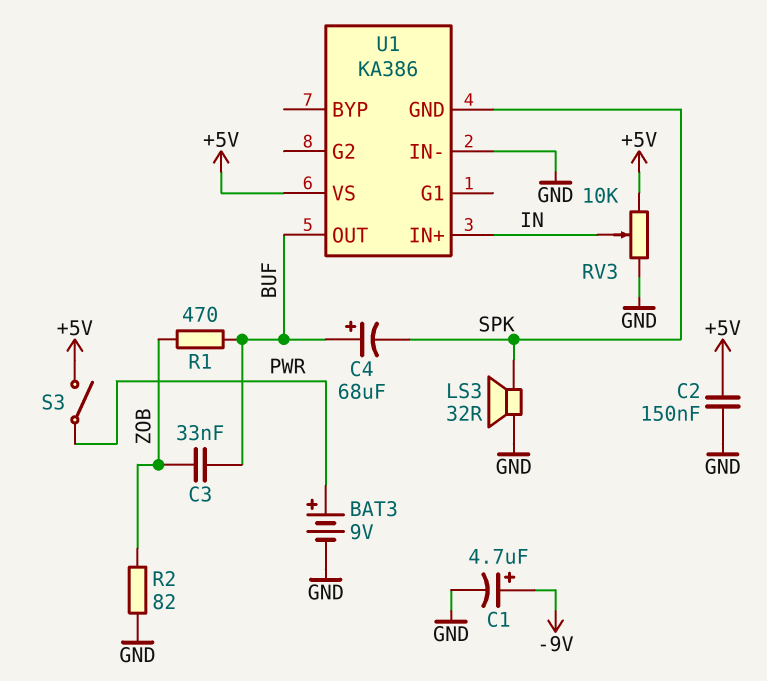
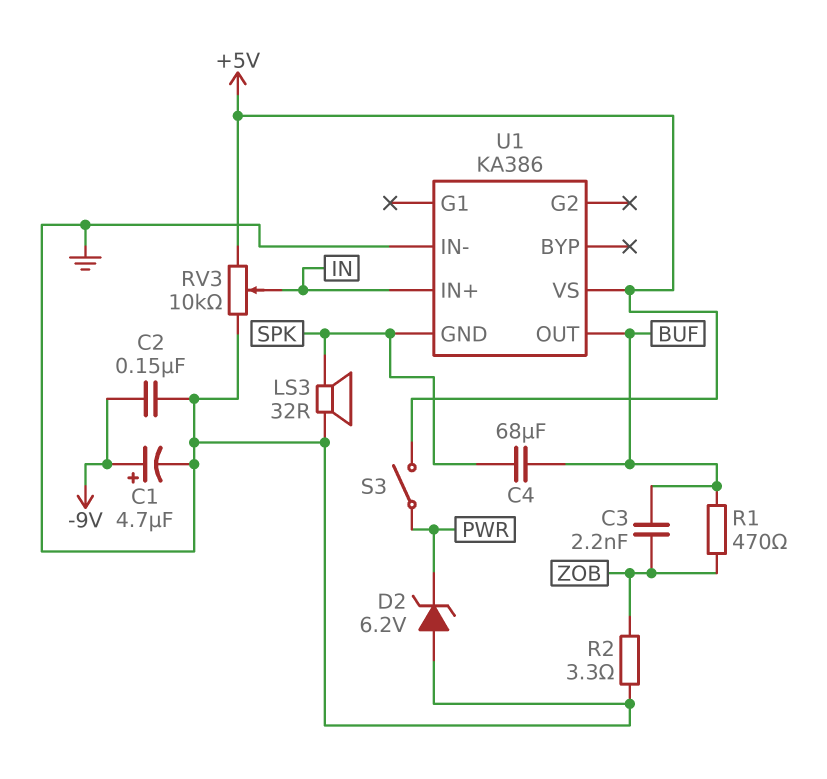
BAT3: 9V (plus PWR, minus GND) -> none
C2: 150nF (+5V, GND) -> 150nF (-9V, GND)
C3: 33nF (BUF, ZOB) -> 2.2nF (BUF, ZOB)
C4: 68uF (plus BUF, minus SPK) -> 68uF (BUF, SPK)
D2: none -> zener 6.2V (A GND, K PWR)
R2: 82 (GND, ZOB) -> 3.3 (GND, ZOB)

